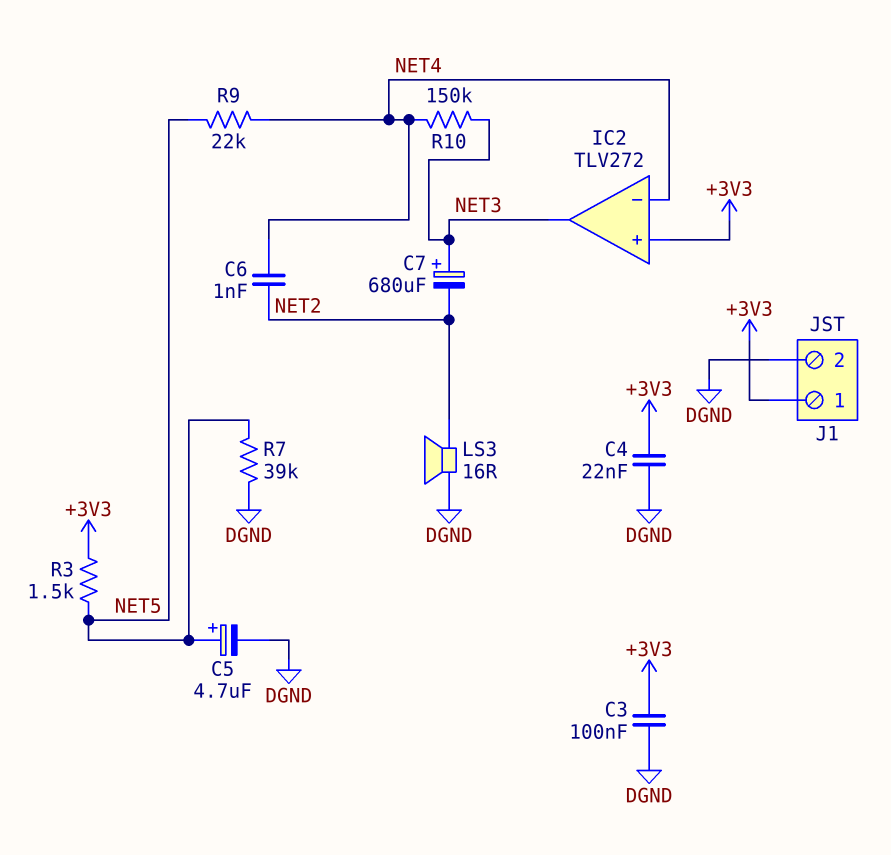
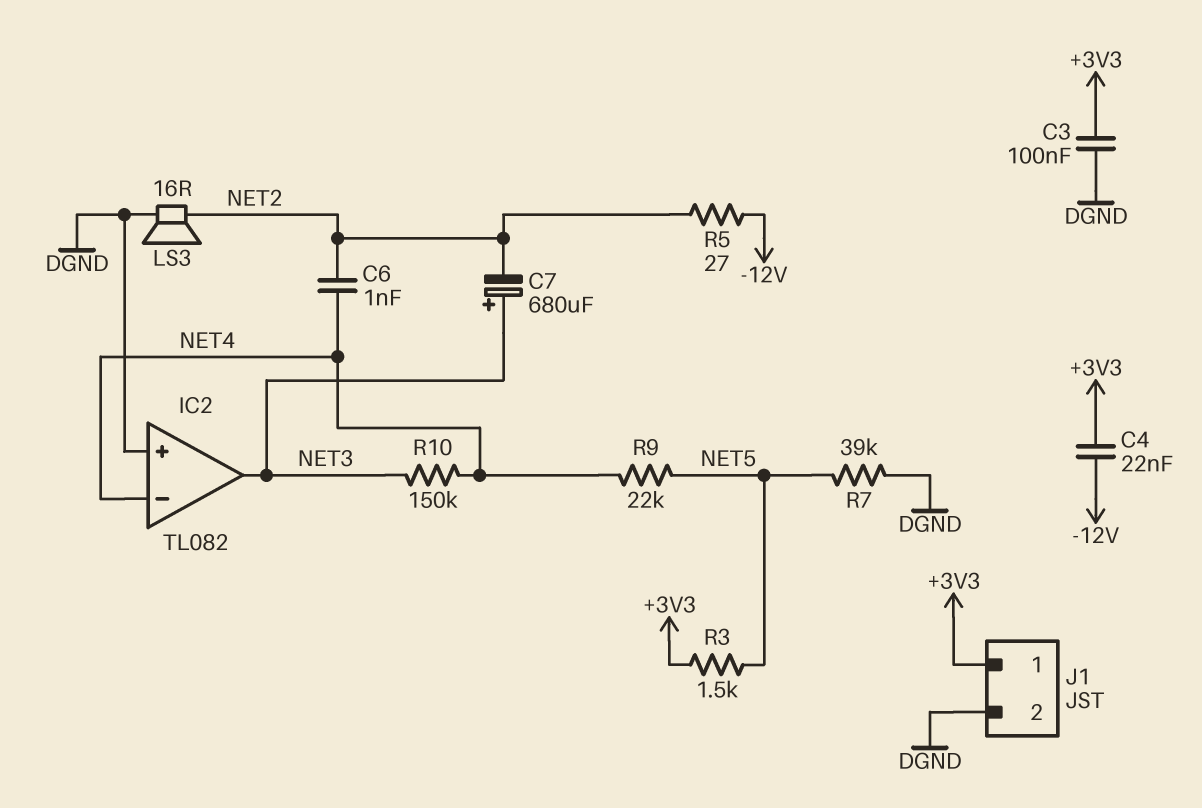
C4: 22nF (+3V3, DGND) -> 22nF (+3V3, -12V)
C5: 4.7uF (plus NET5, minus DGND) -> none
IC2: TLV272 -> TL082
IC2 pin in+: +3V3 -> DGND
R5: none -> 27 (-12V, NET2)

